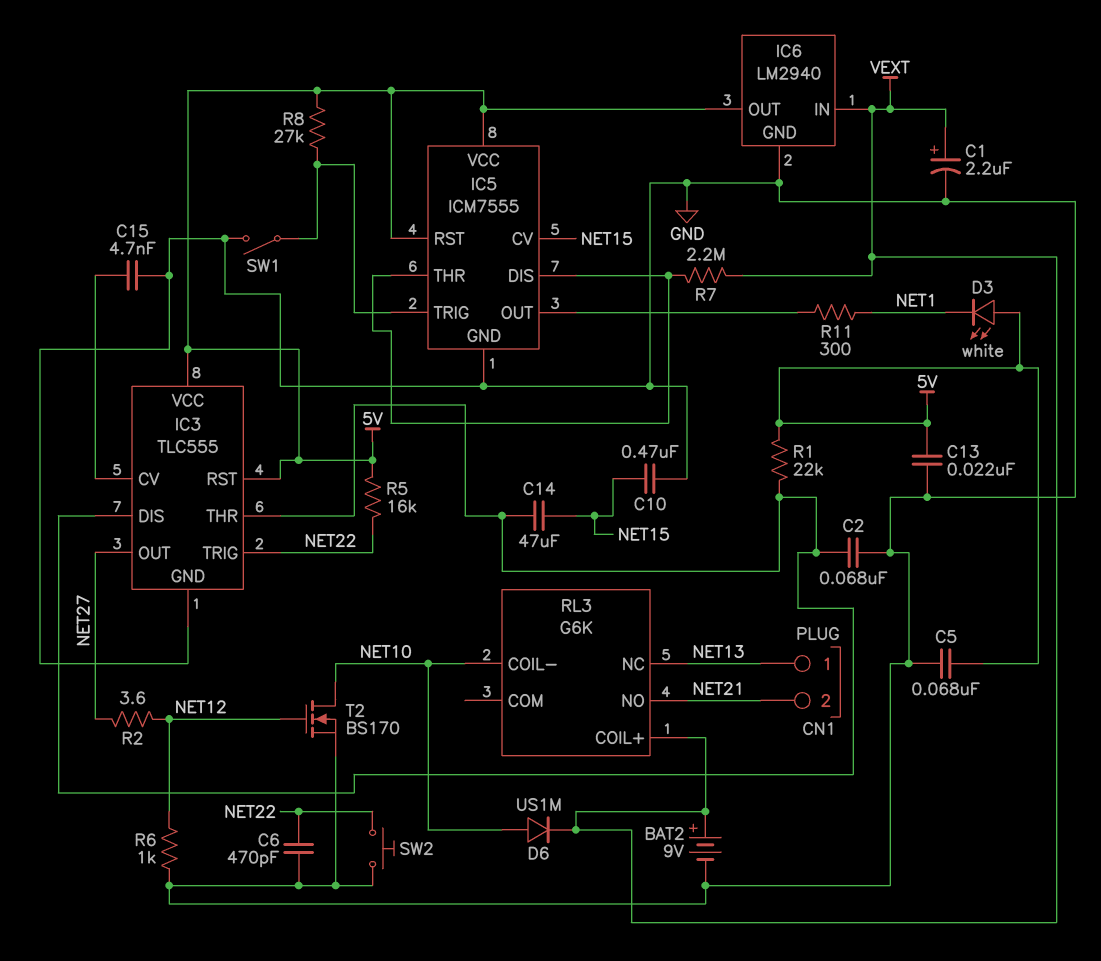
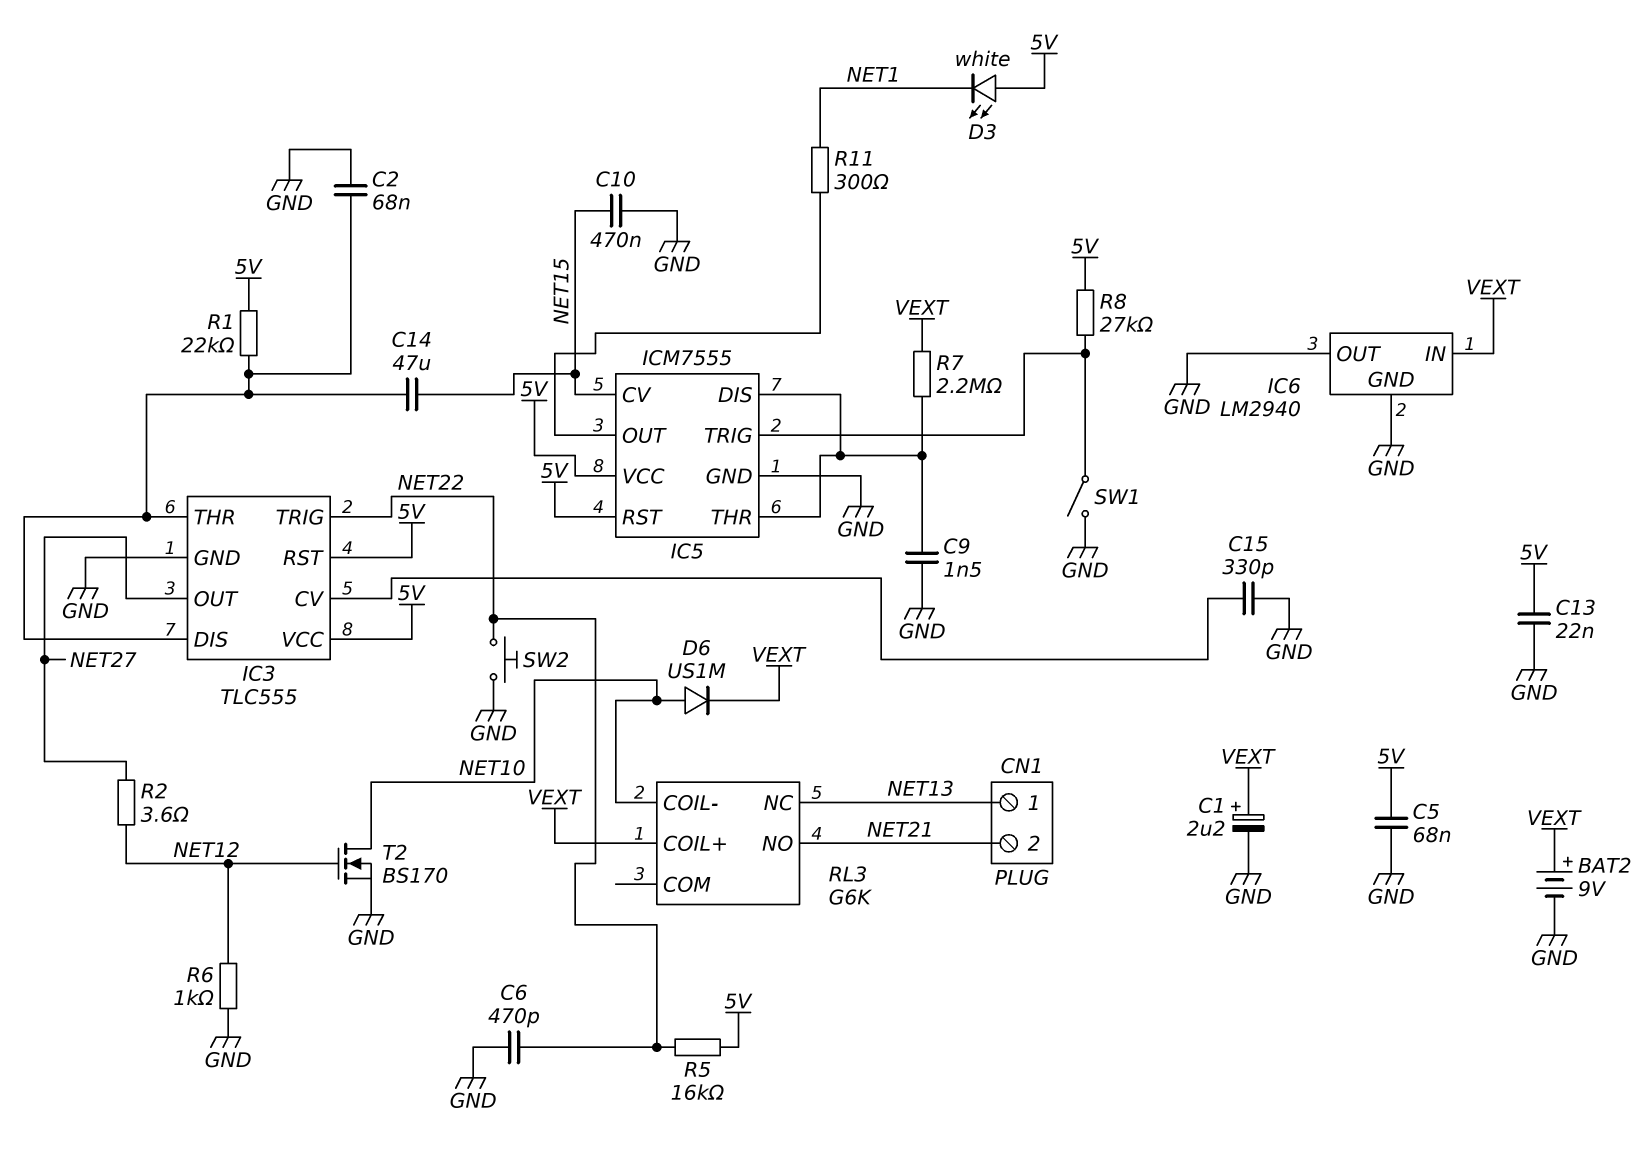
C9: none -> 1.5nF (GND, IC5/DIS)
C15: 4.7nF (GND, IC3/CV) -> 330pF (GND, IC3/CV)
IC6 pin OUT: 5V -> GND

